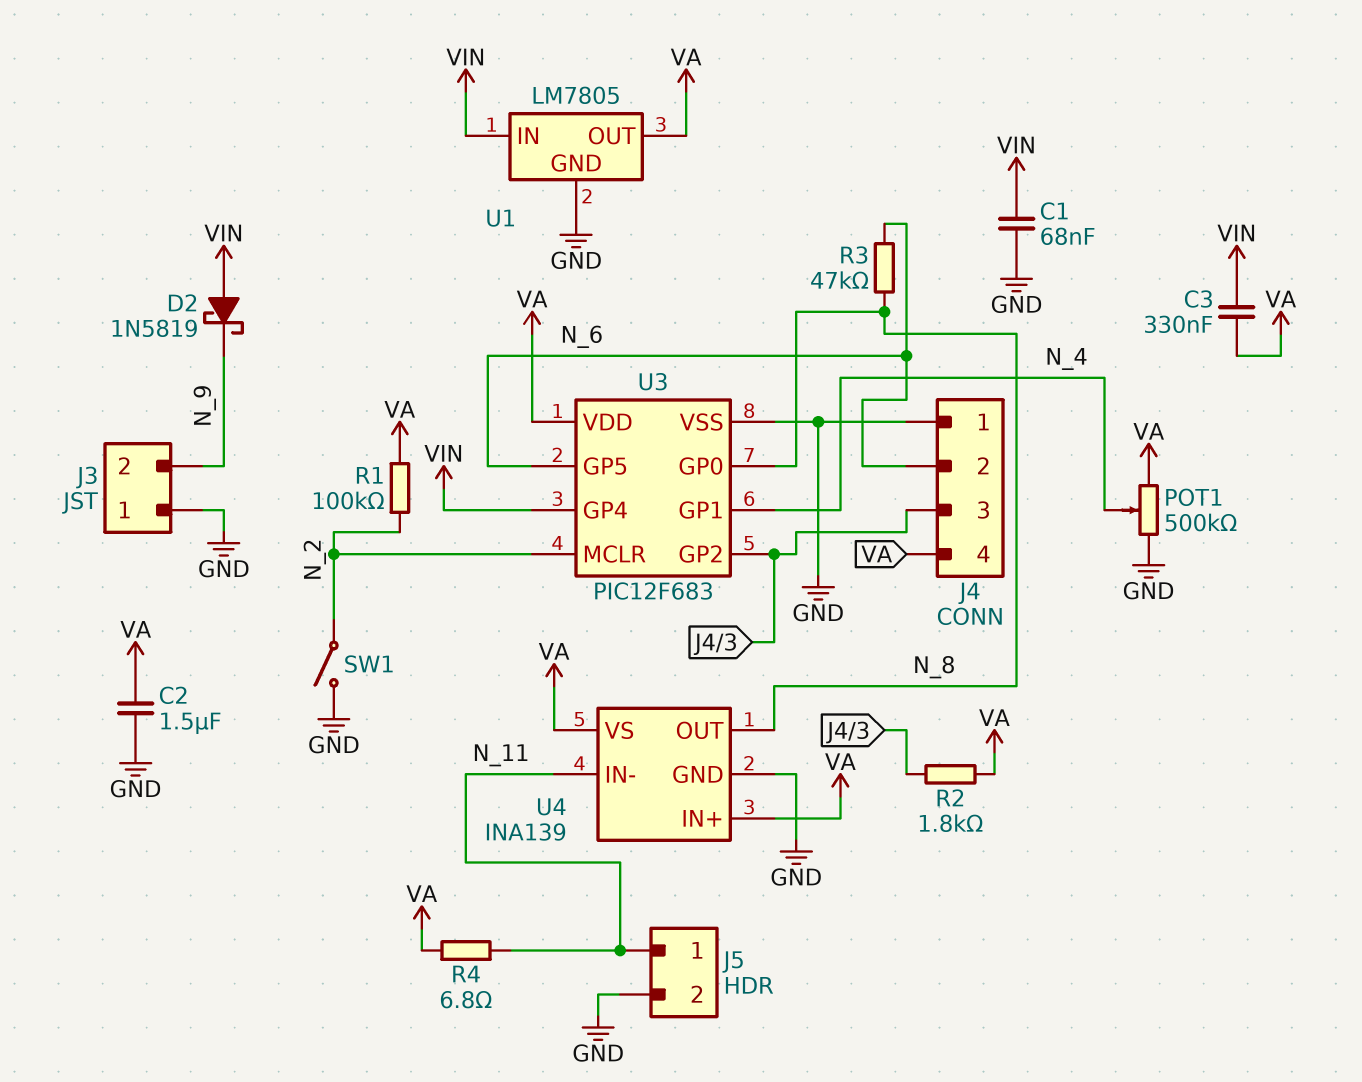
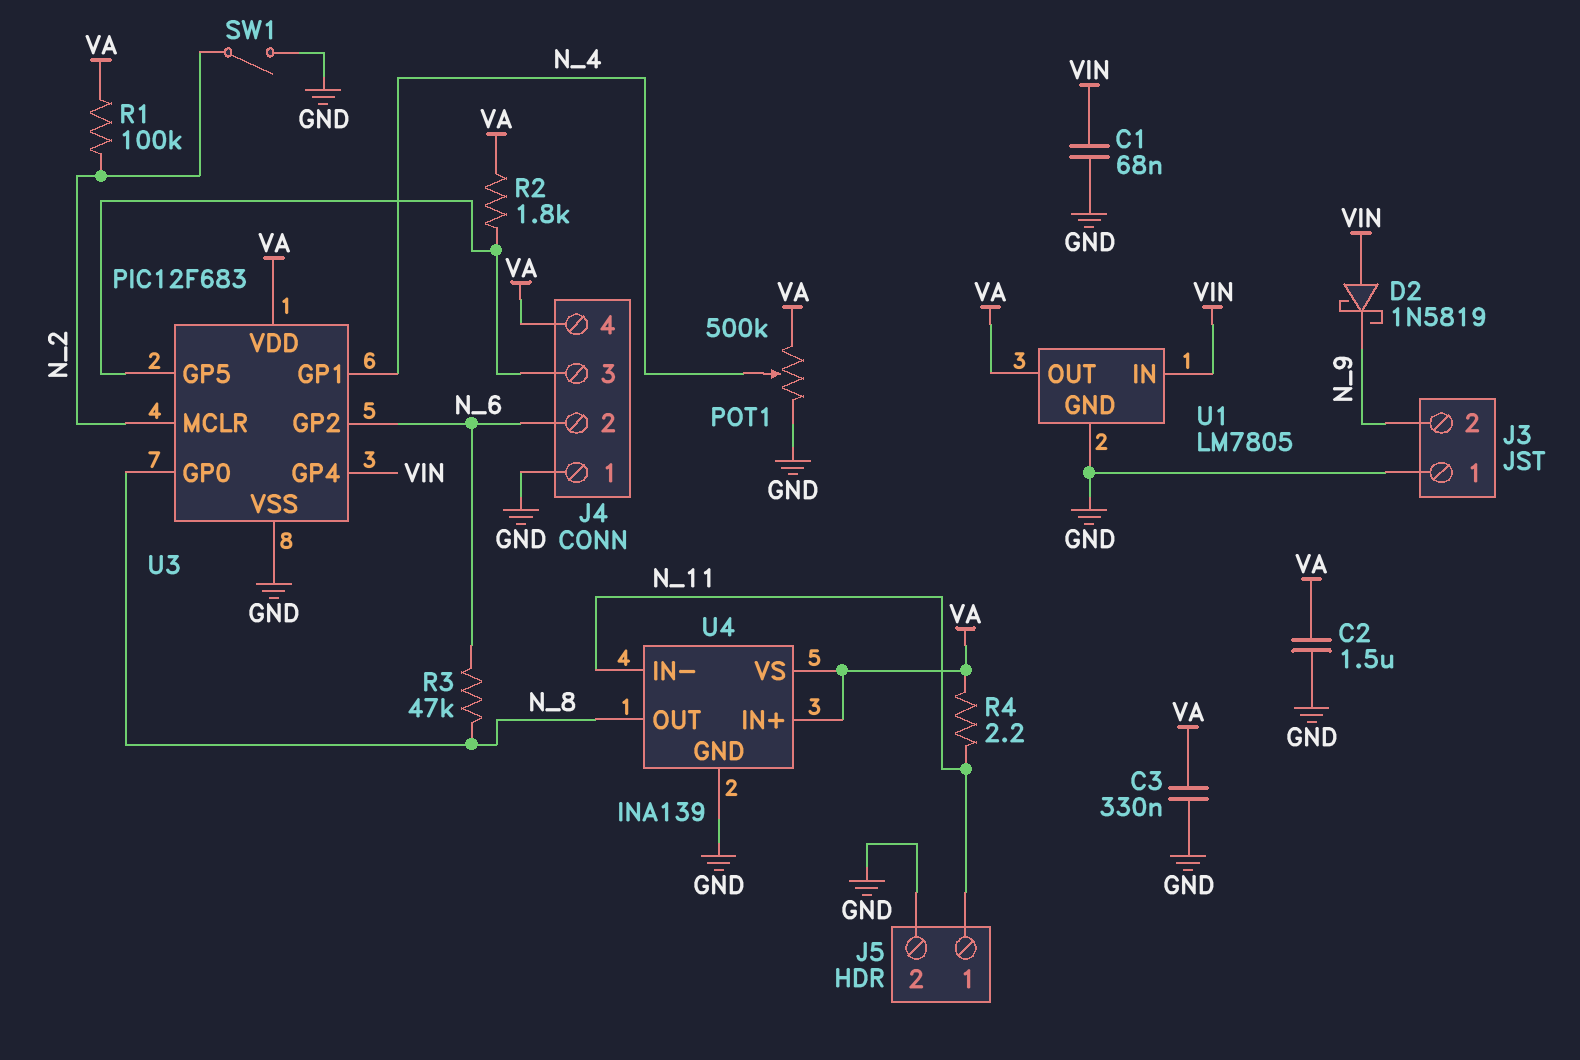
C3: 330nF (VA, VIN) -> 330nF (GND, VA)
R4: 6.8 (N_11, VA) -> 2.2 (N_11, VA)
U3 pin GP2: J4/3 -> N_6
U3 pin GP5: N_6 -> J4/3

